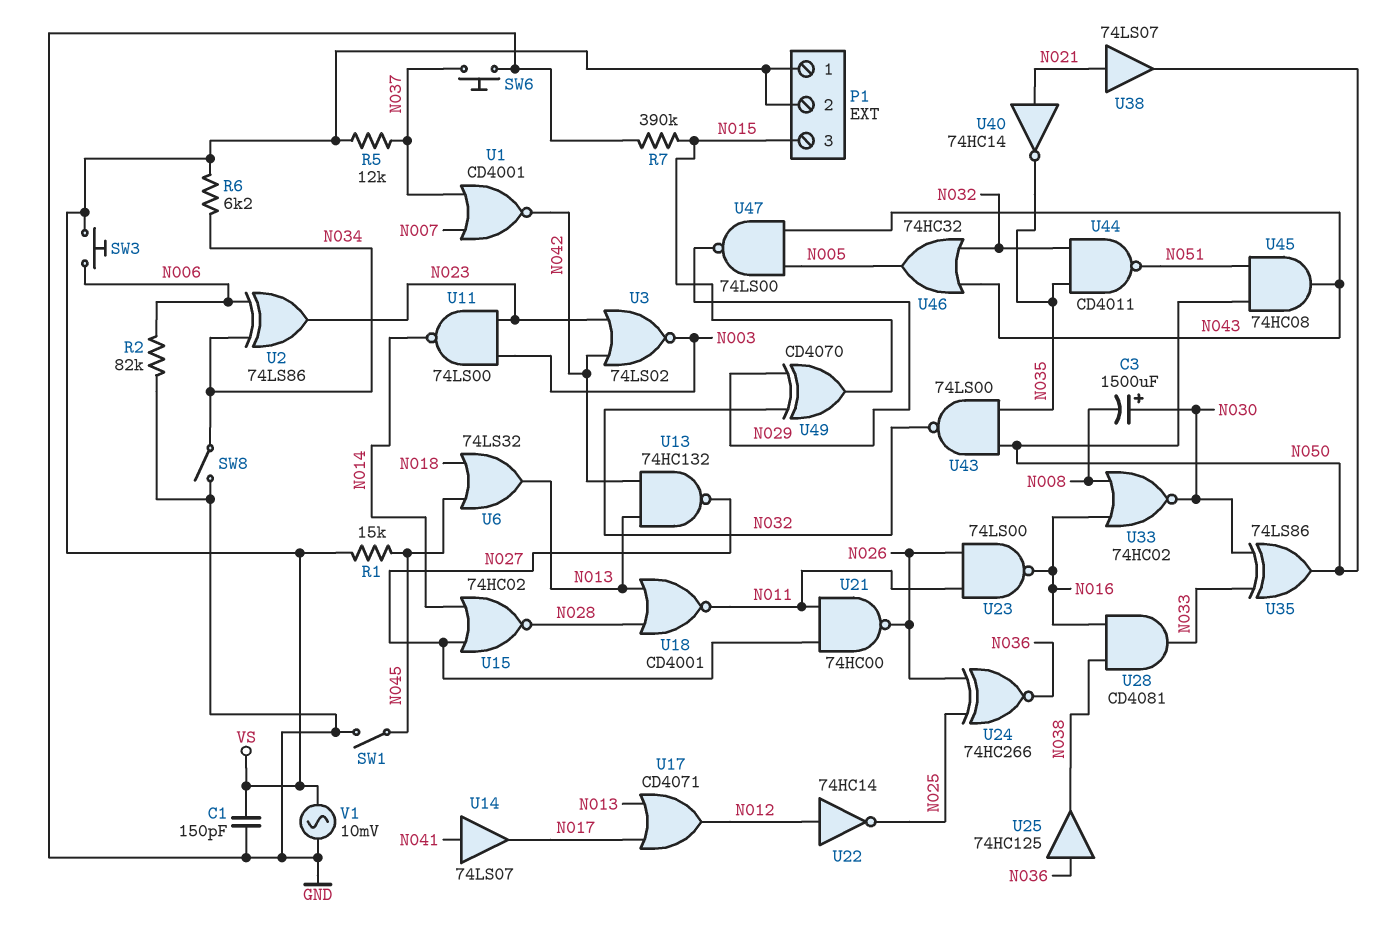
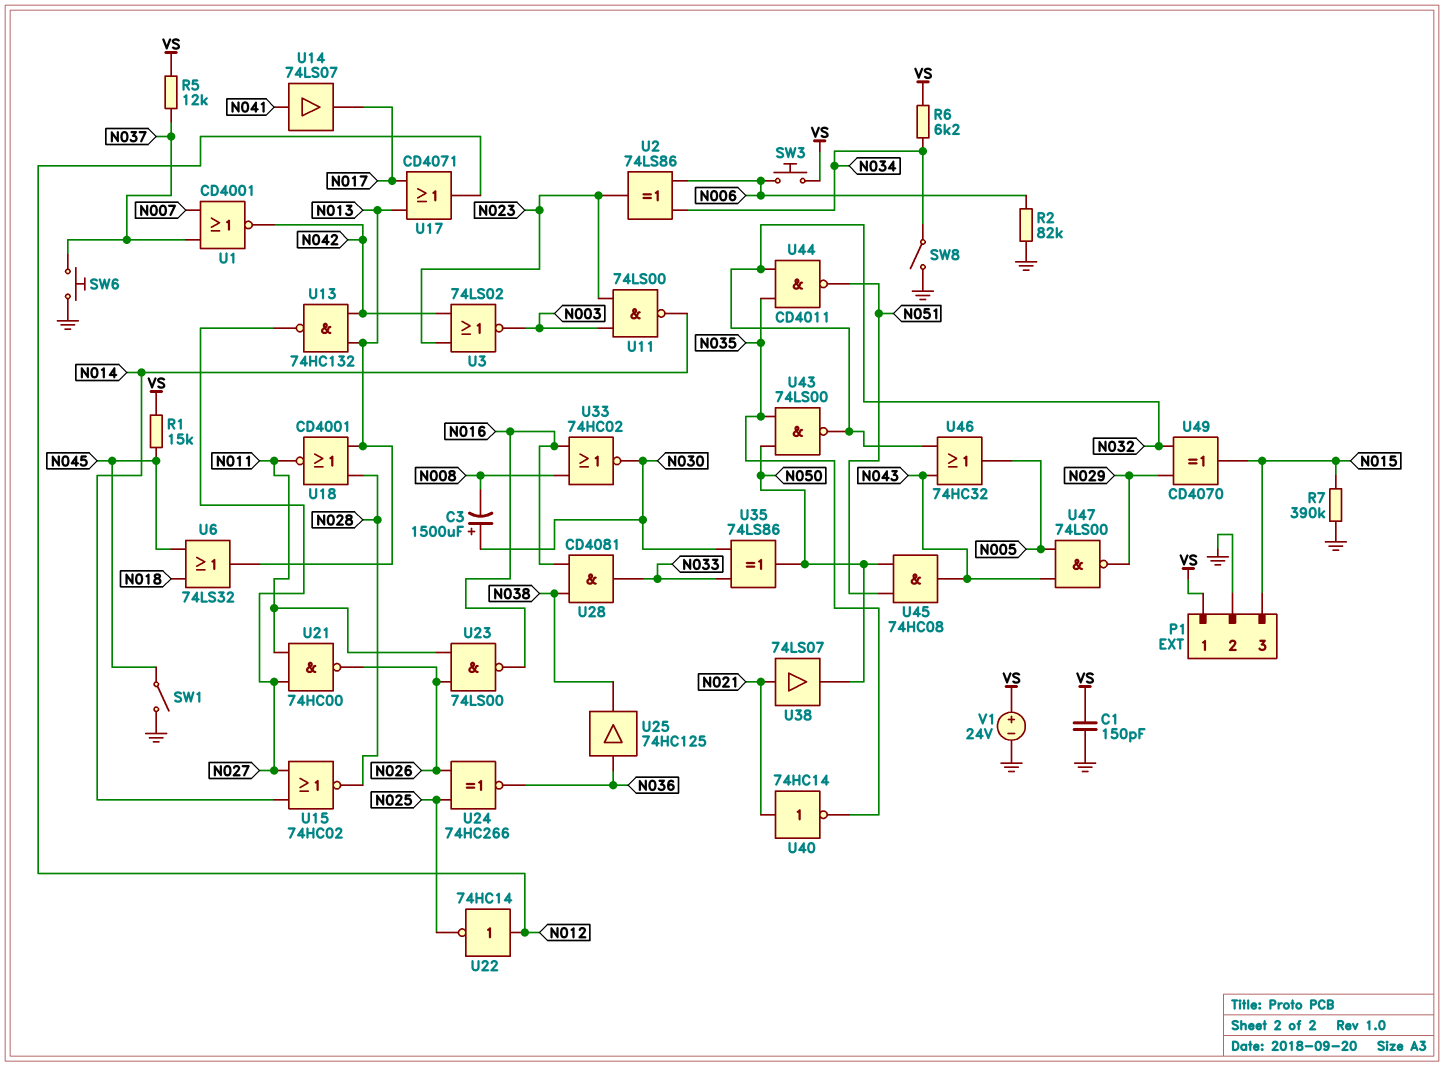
P1 pin 2: VS -> GND
V1: AC 10mV (GND, VS) -> 24V (plus VS, minus GND)

